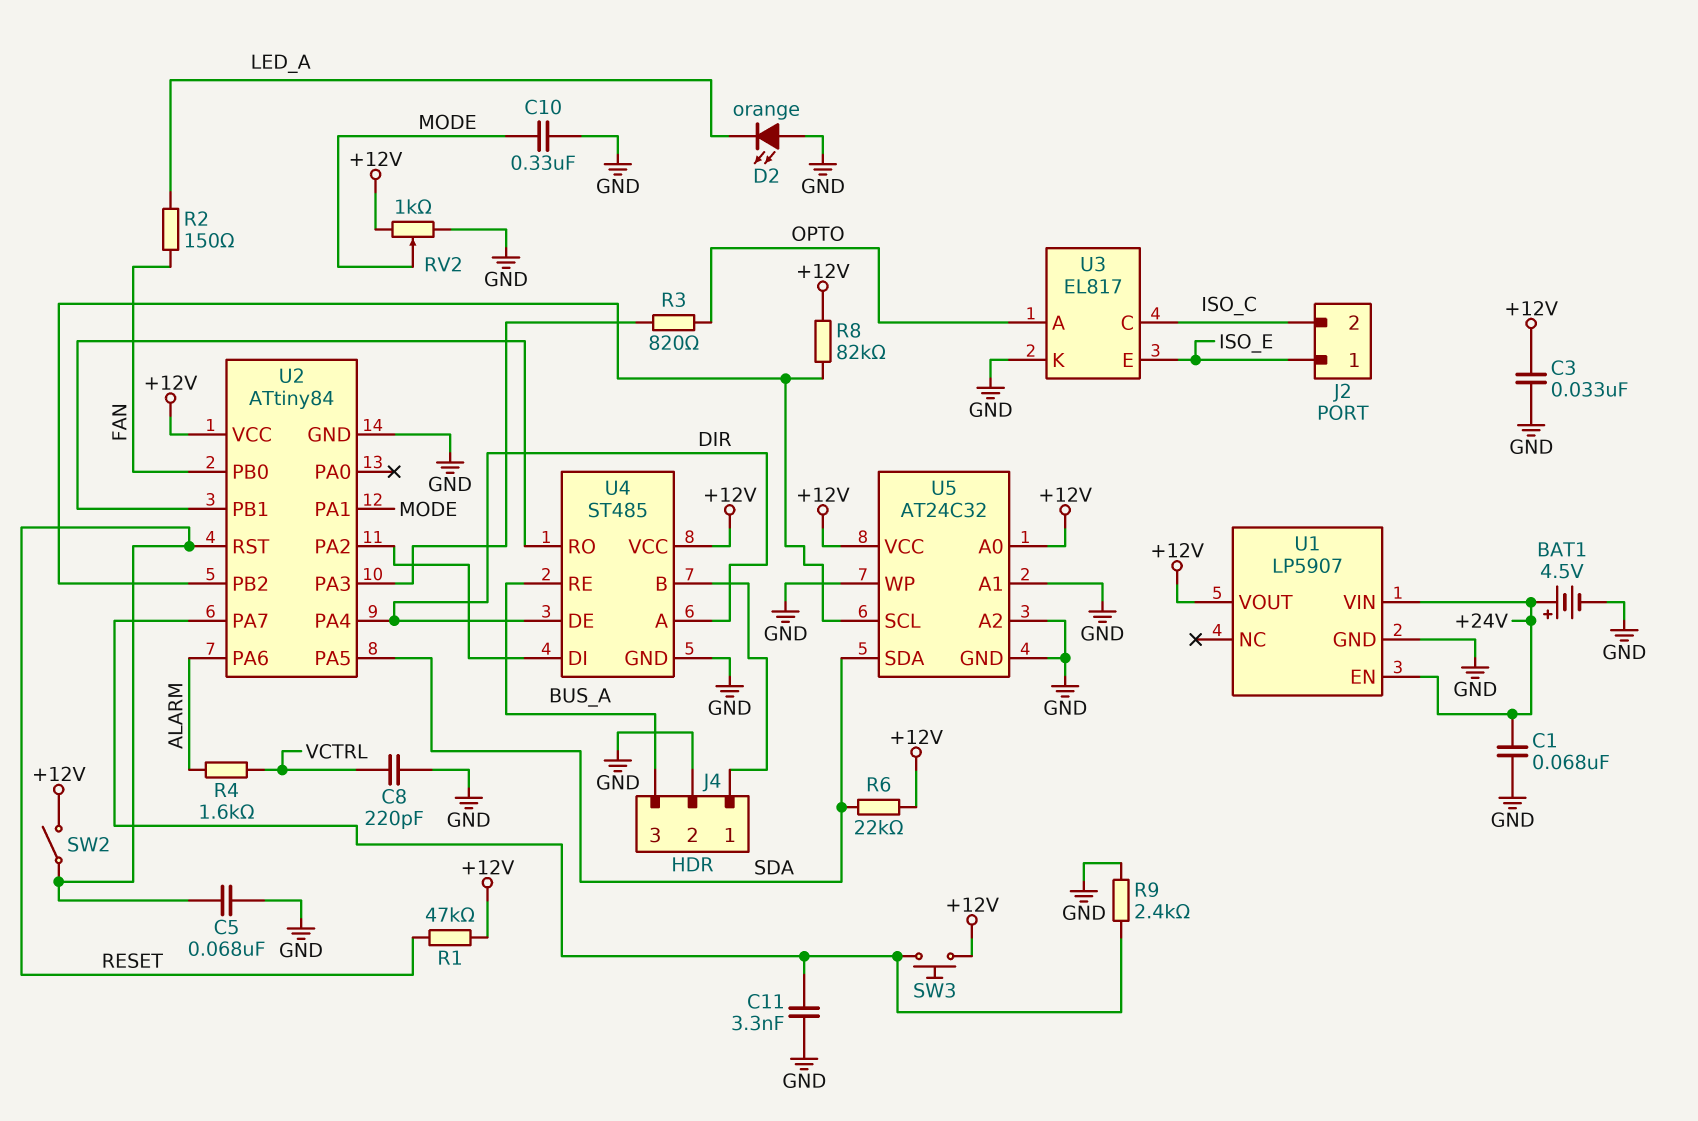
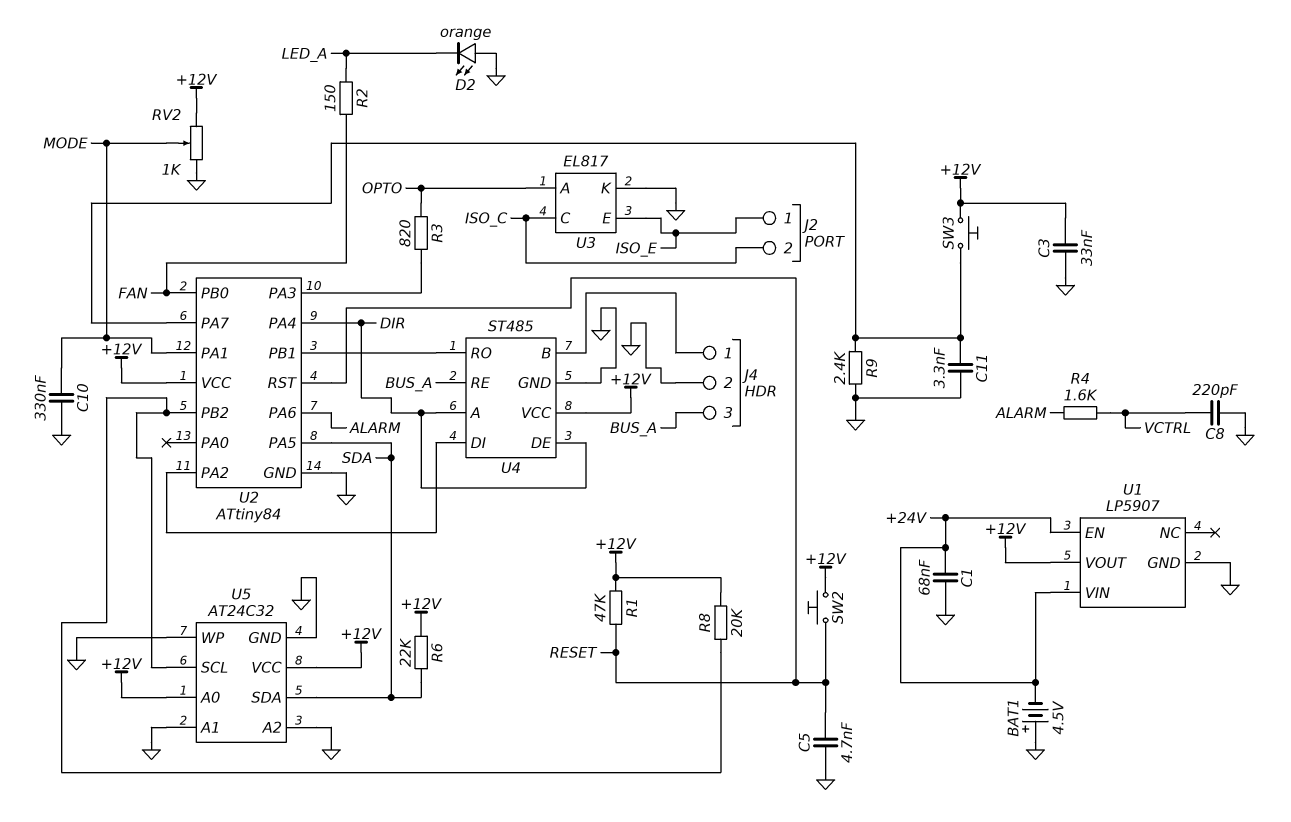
BAT1: 4.5V (plus +24V, minus GND) -> 4.5V (plus GND, minus +24V)
C5: 68nF (GND, RESET) -> 4.7nF (GND, RESET)
R8: 82k (+12V, U2/PB2) -> 20k (+12V, U2/PB2)
SW2: switch (+12V, RESET) -> button (+12V, RESET)

